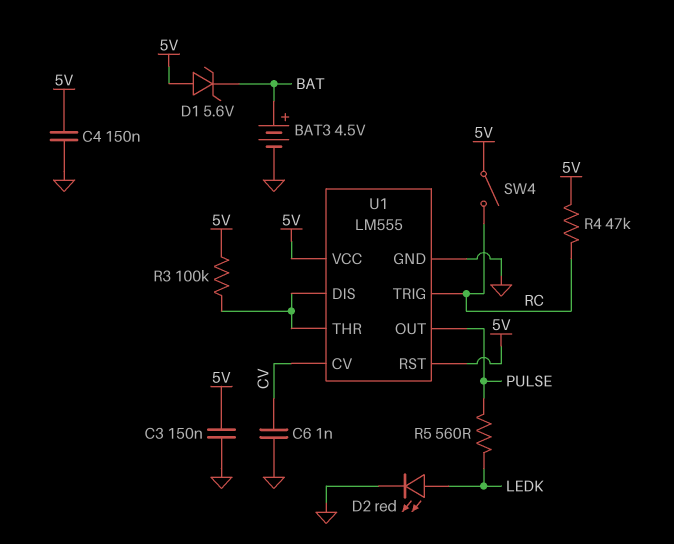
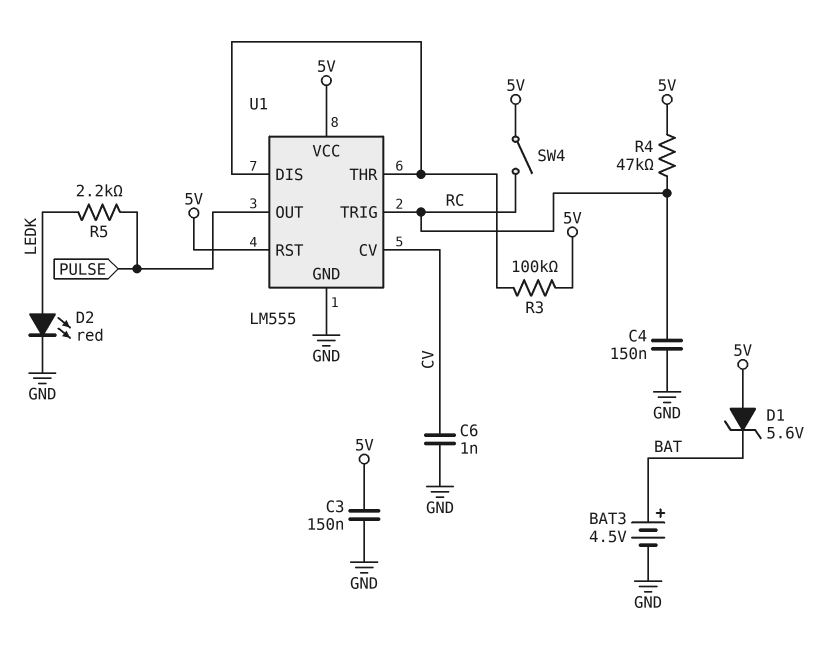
C4: 150nF (5V, GND) -> 150nF (GND, RC)
R5: 560 (LEDK, PULSE) -> 2.2k (LEDK, PULSE)

